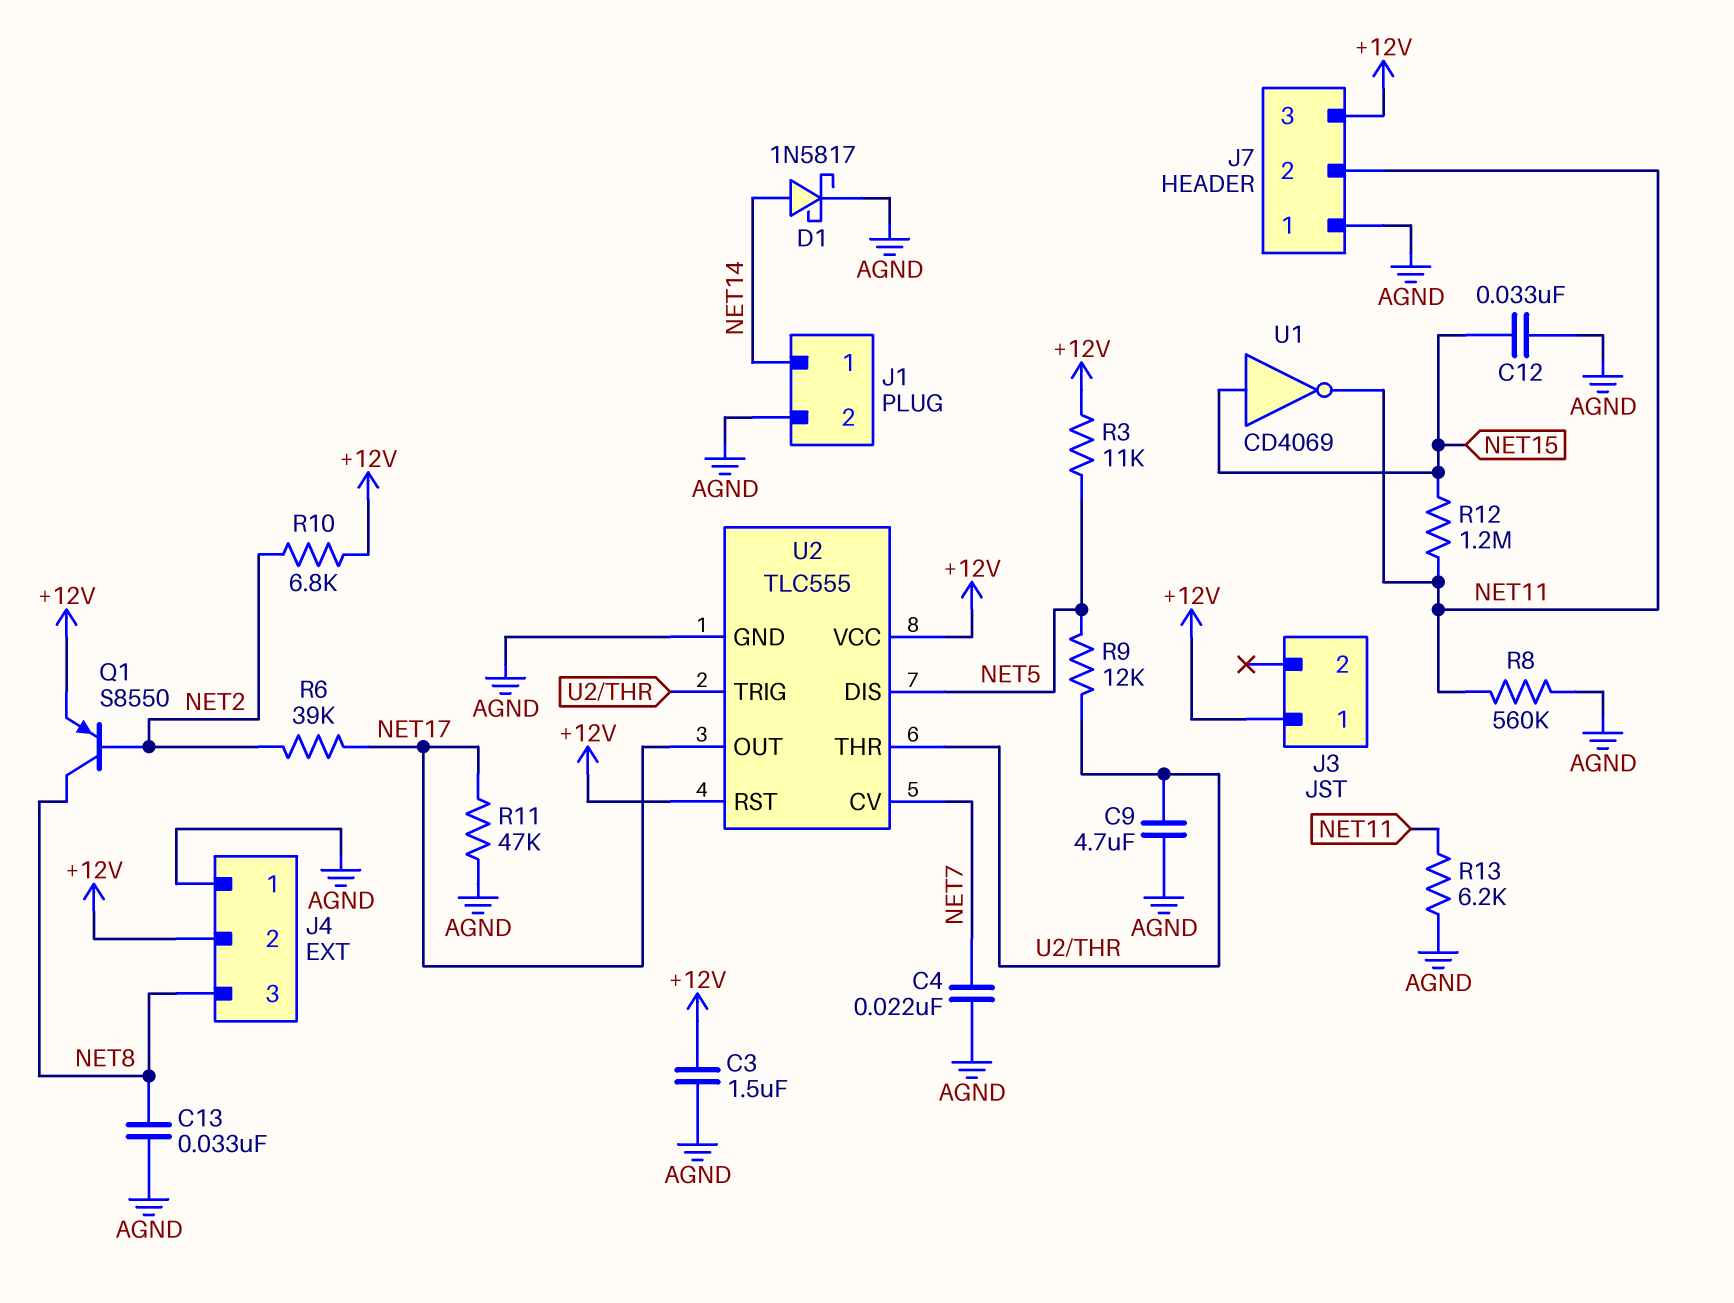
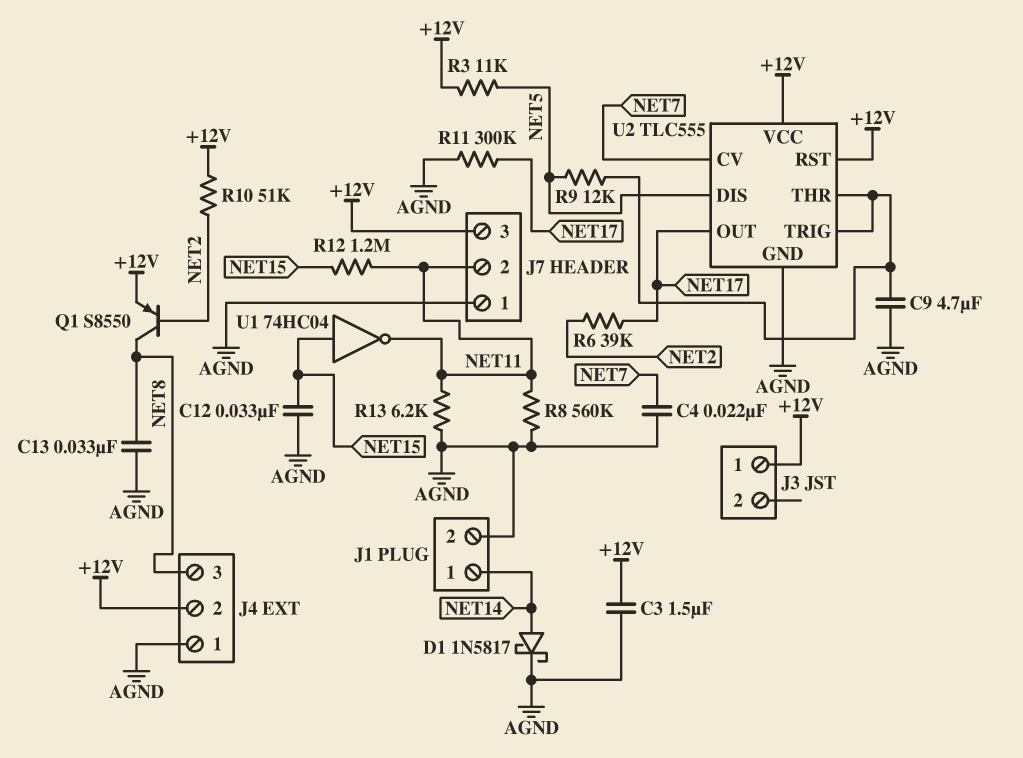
R10: 6.8k (+12V, NET2) -> 51k (+12V, NET2)
R11: 47k (AGND, NET17) -> 300k (AGND, NET17)
U1: NOT CD4069 (in NET15, out NET11) -> NOT 74HC04 (in NET15, out NET11)

